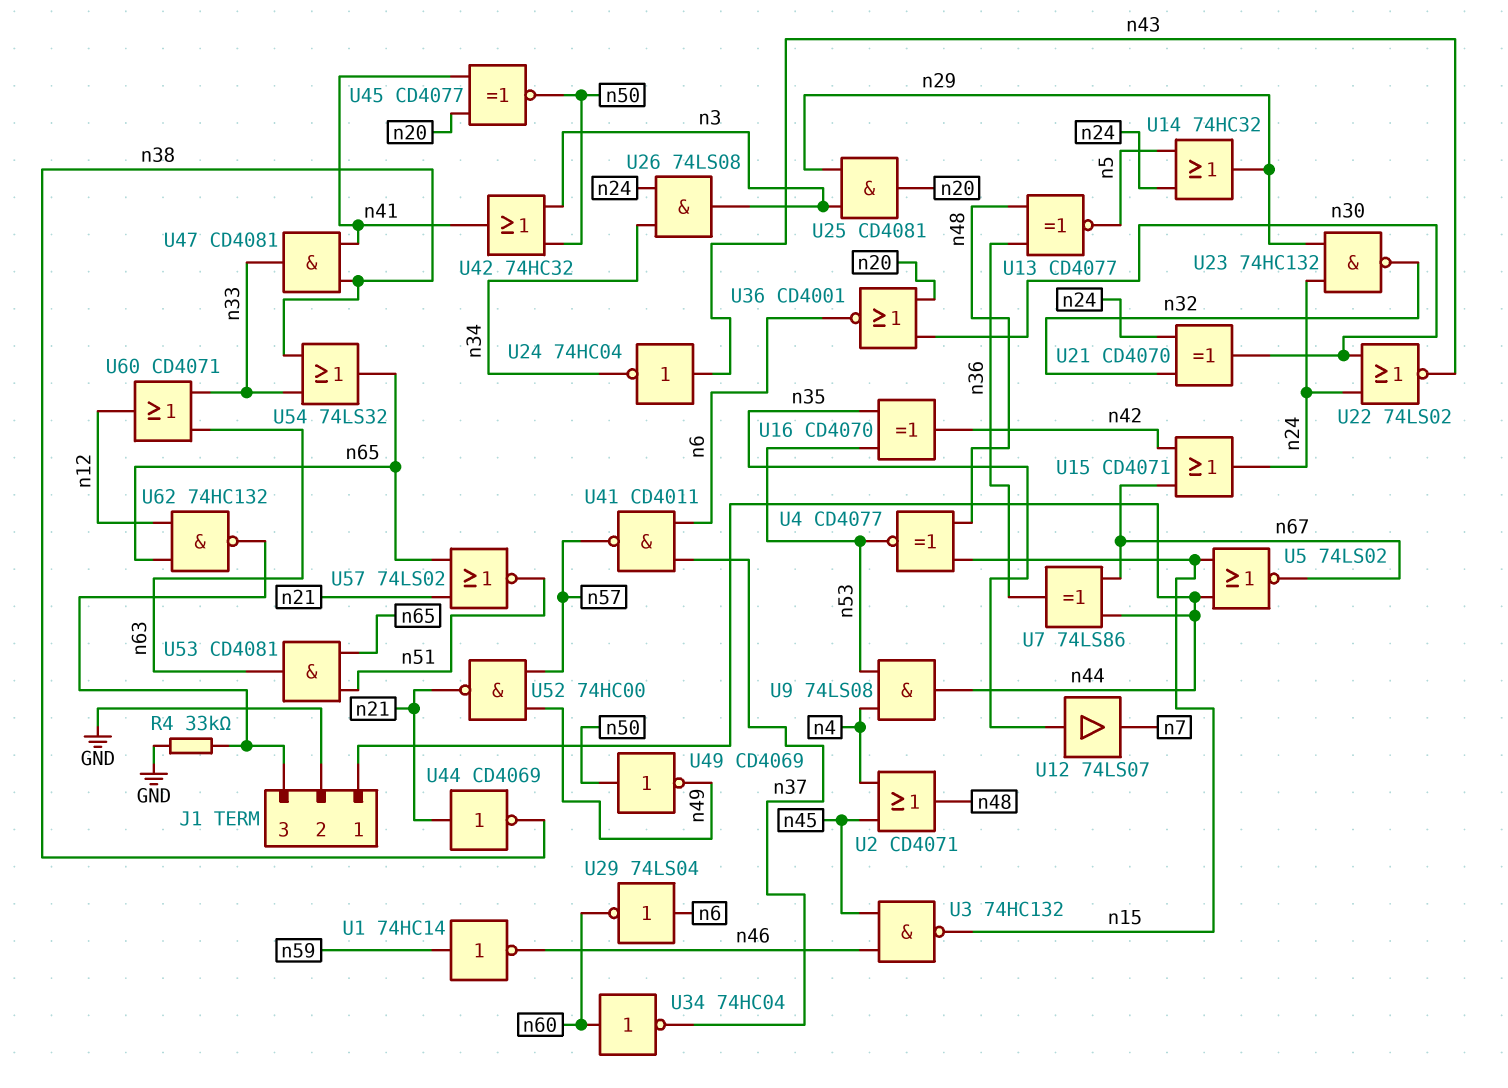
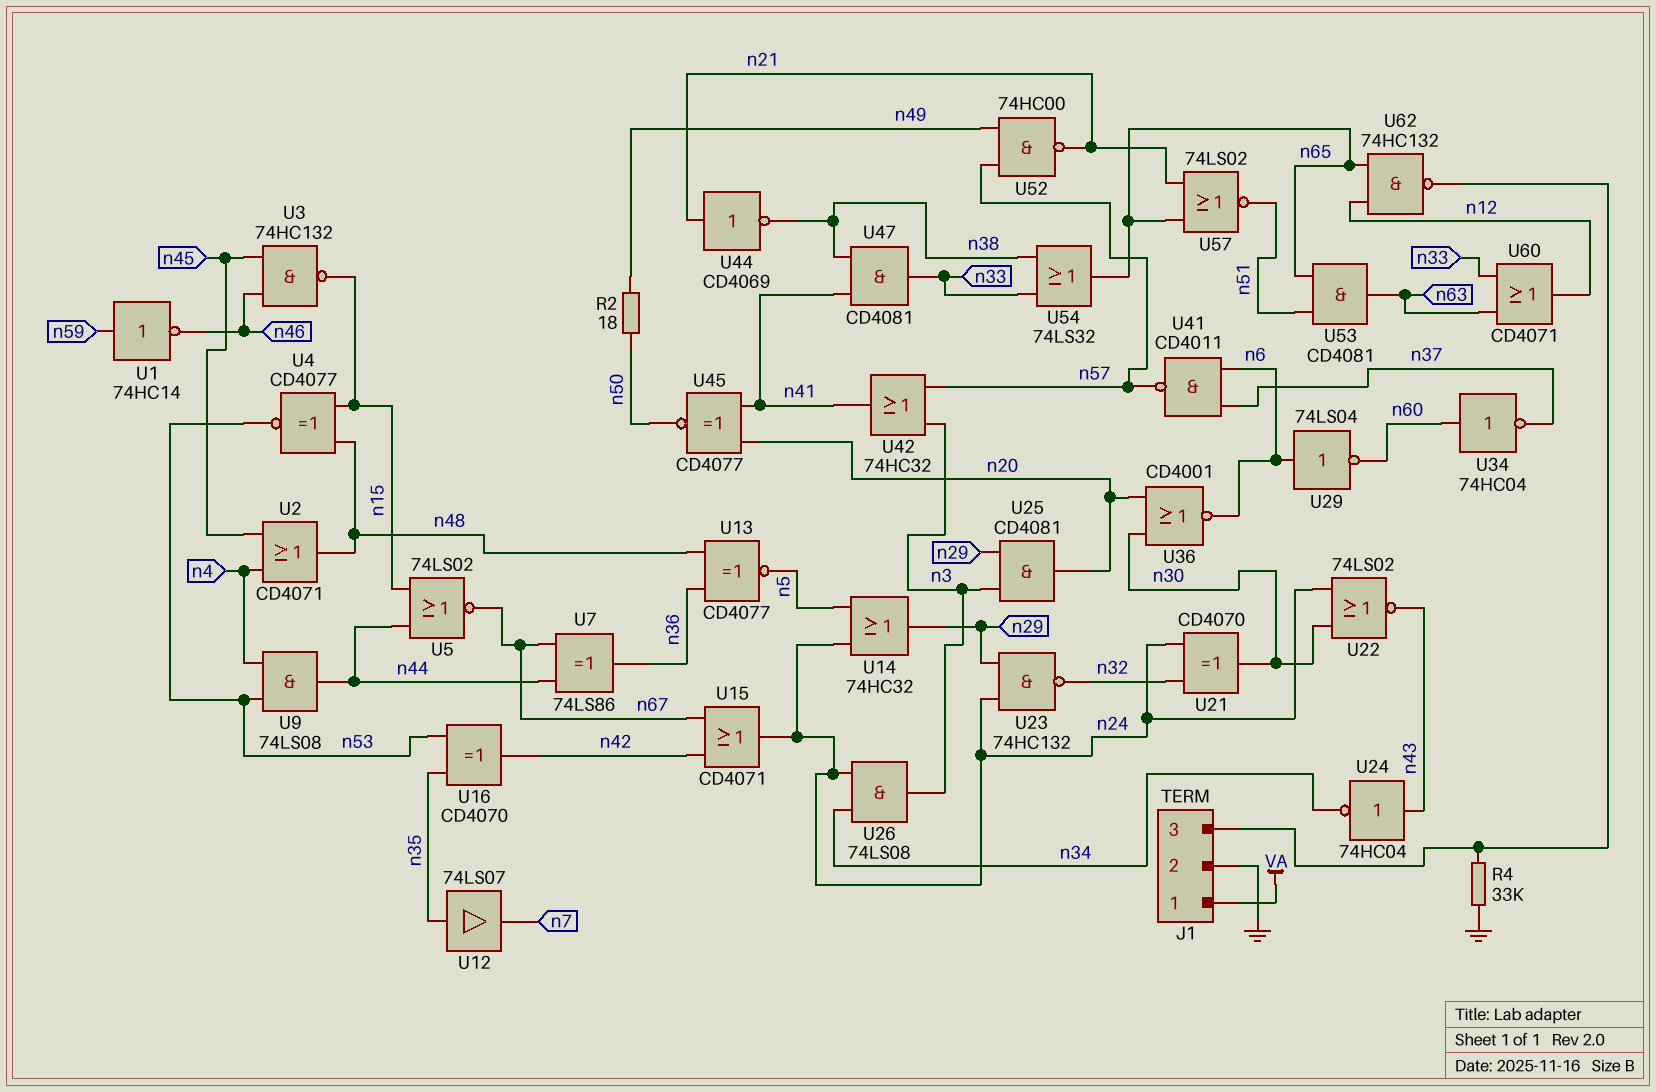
J1 pin 1: n44 -> VA
R2: none -> 18 (n49, n50)
U42: OR 74HC32 (in n3, in n50, out n41) -> OR 74HC32 (in n3, in n57, out n41)
U49: NOT CD4069 (in n50, out n49) -> none

